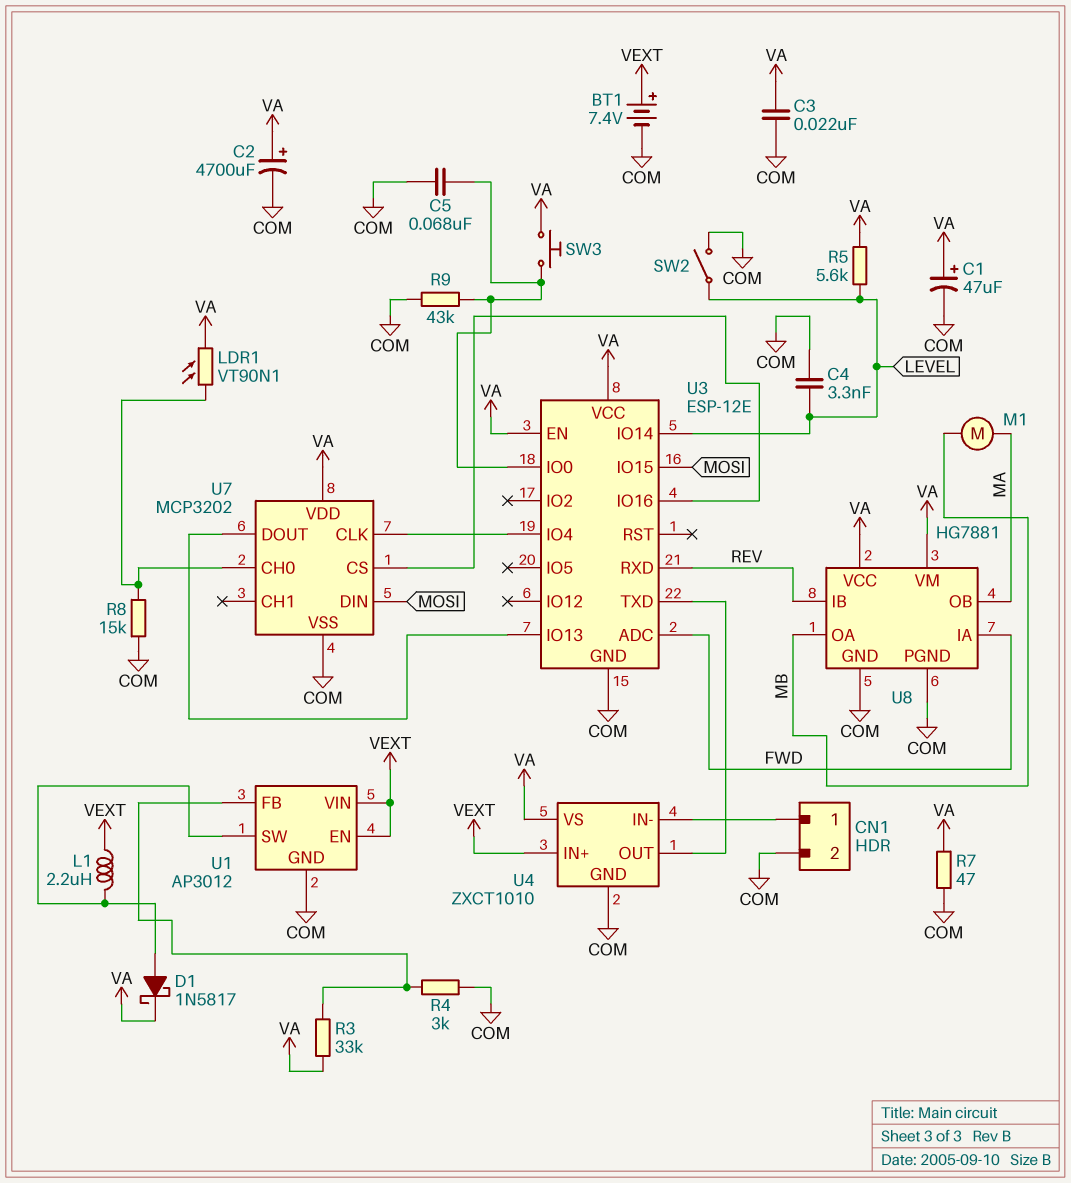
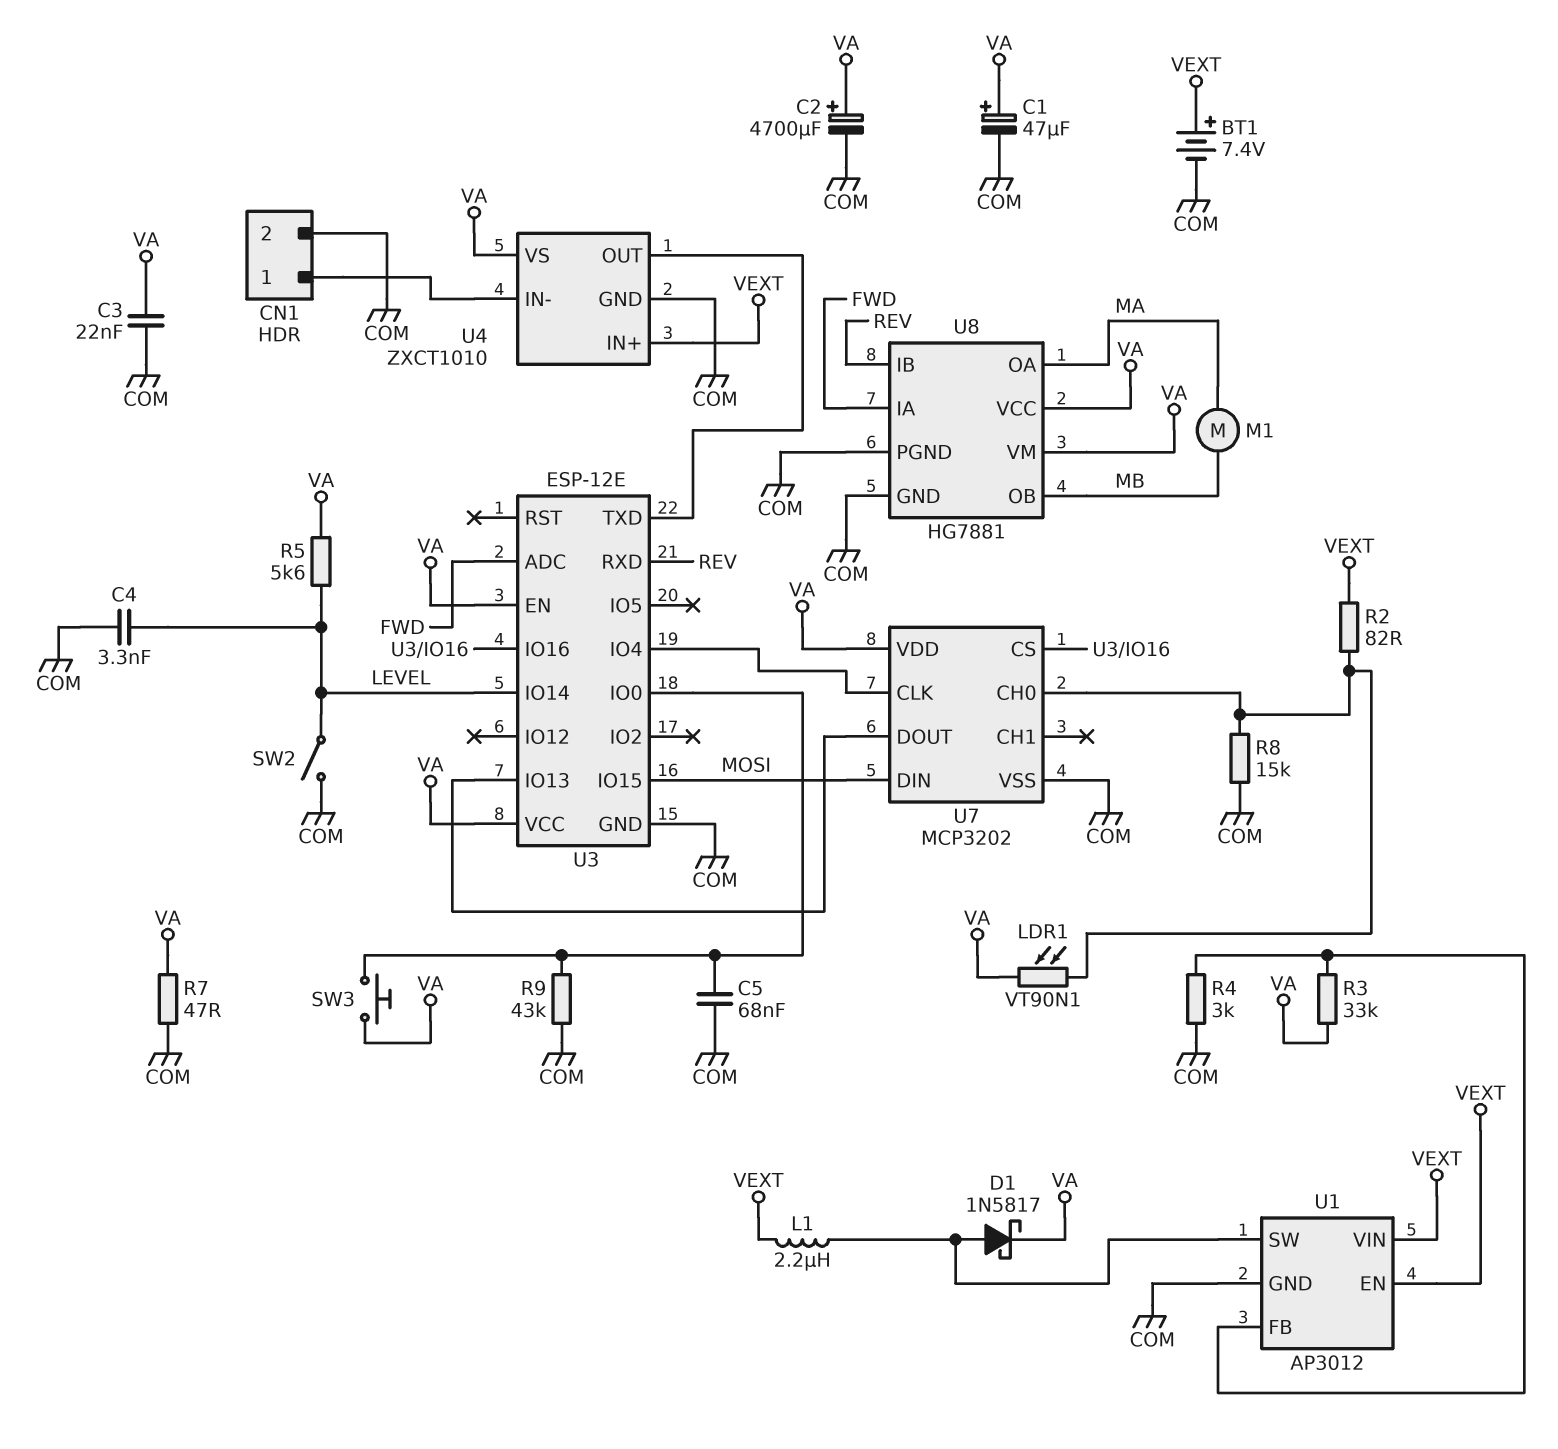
R2: none -> 82 (U7/CH0, VEXT)
U8 pin OA: MB -> MA
U8 pin OB: MA -> MB

